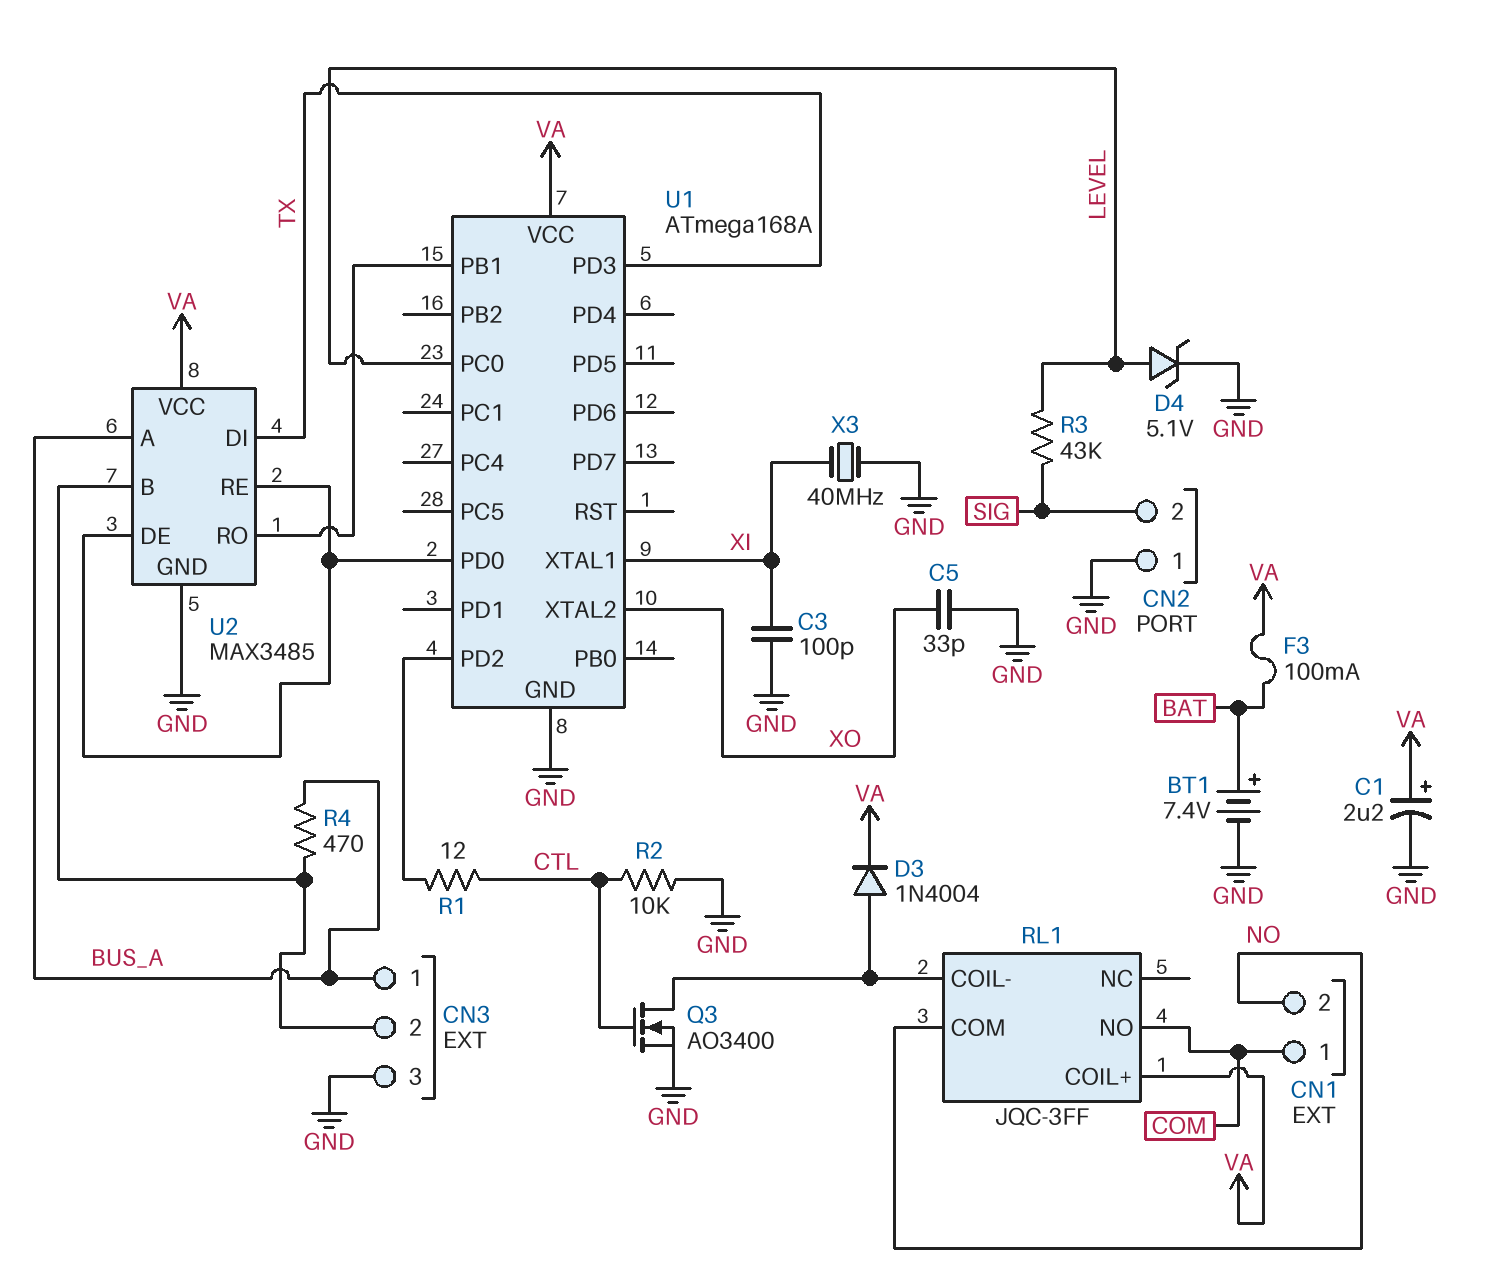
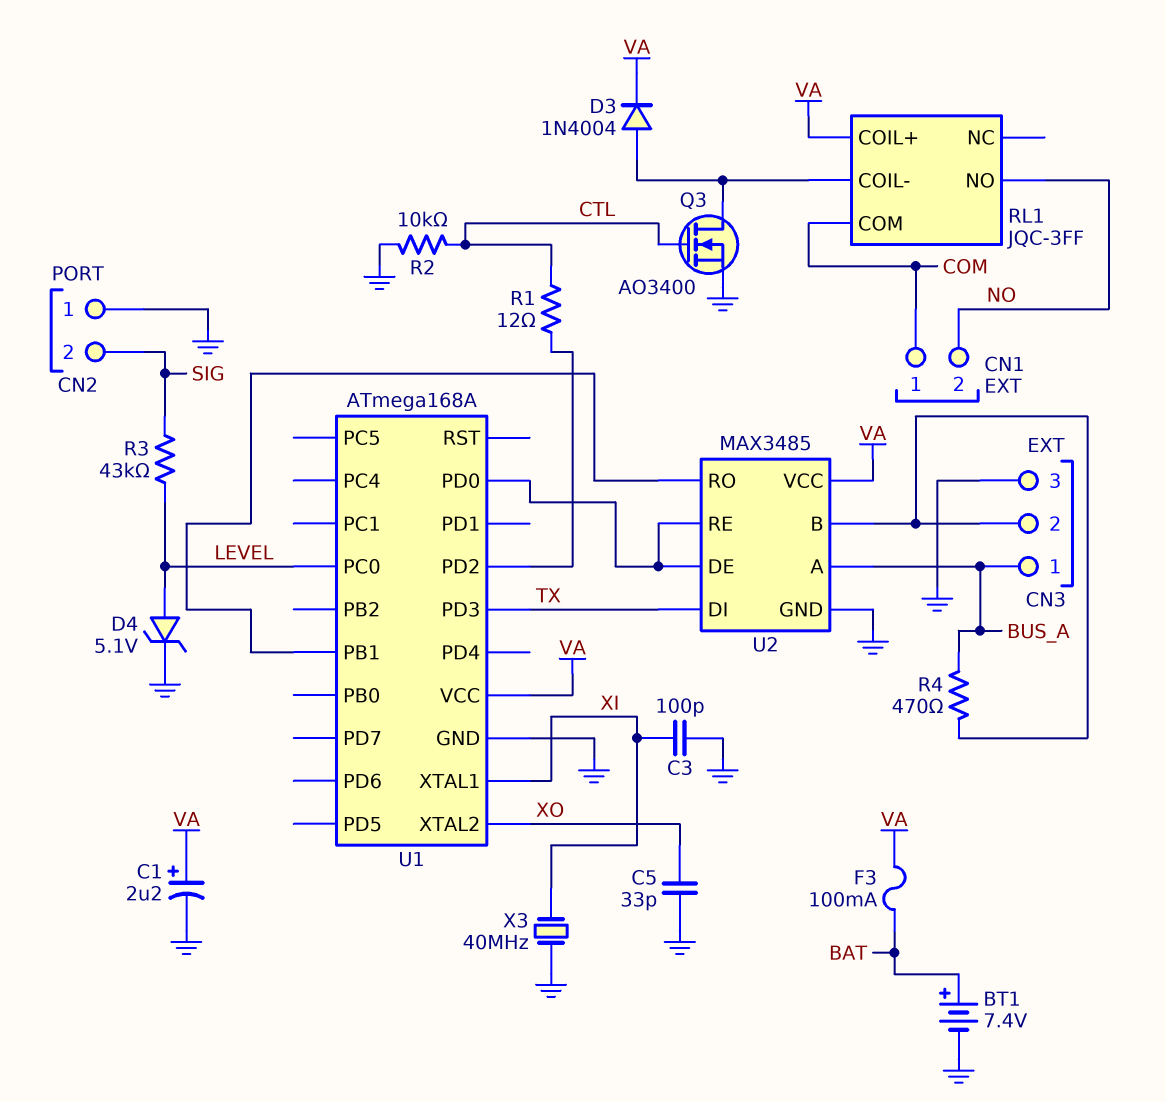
RL1 pin COM: NO -> COM
RL1 pin NO: COM -> NO

